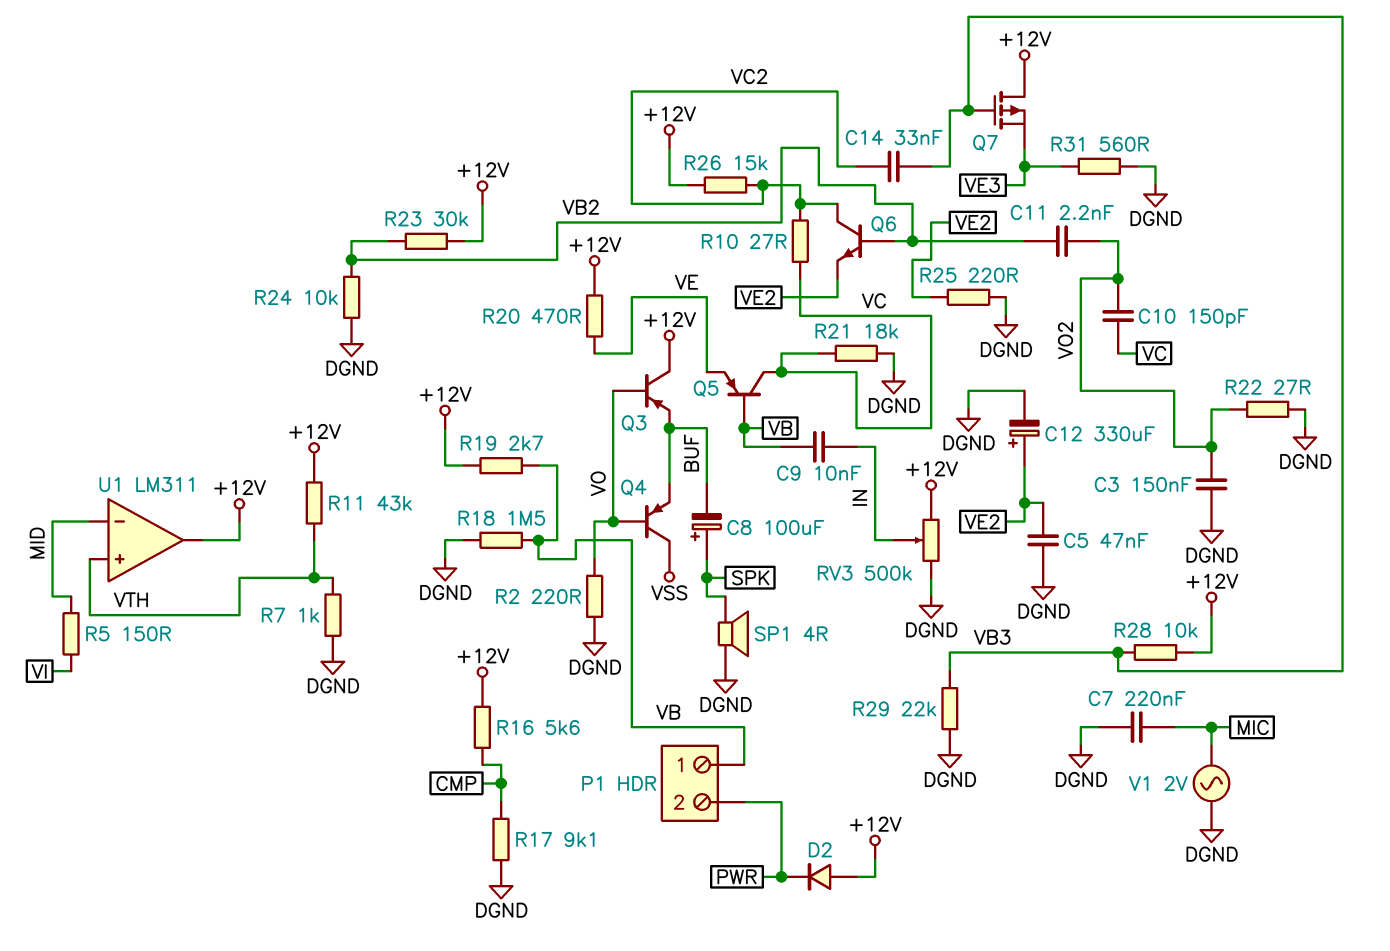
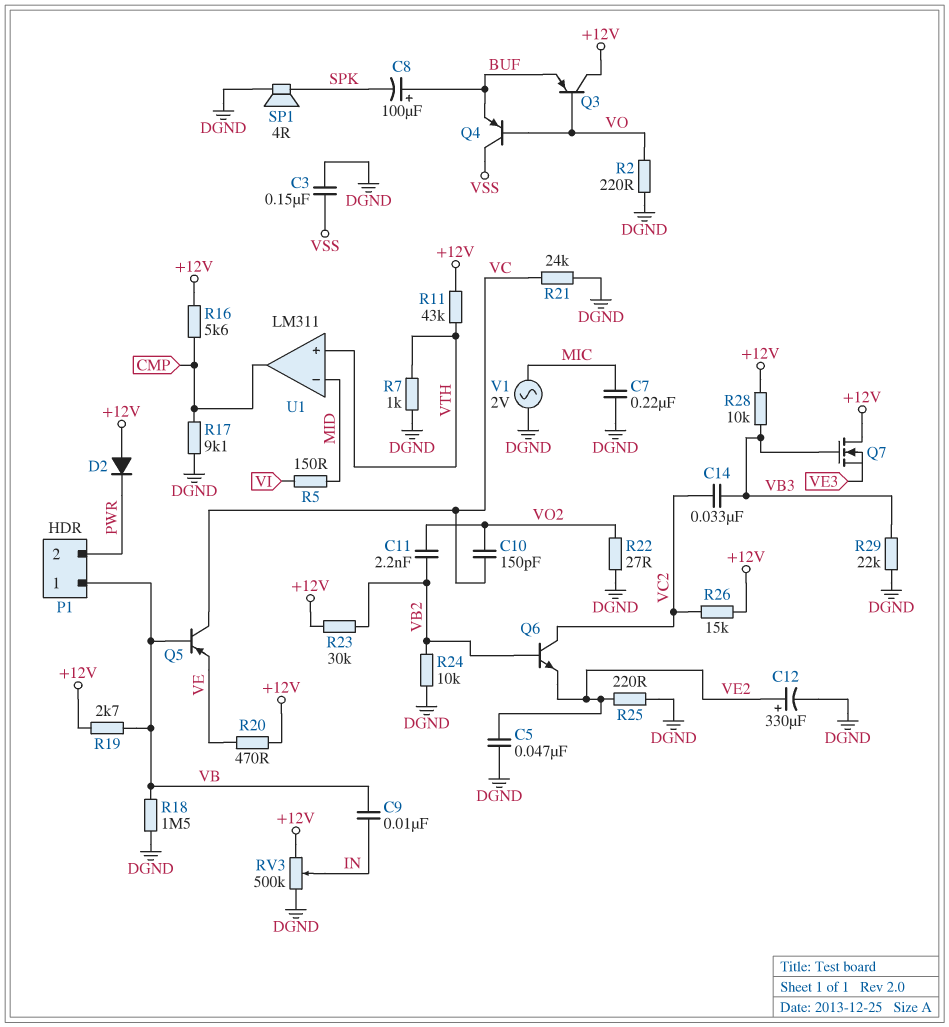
C3: 150nF (DGND, VO2) -> 150nF (DGND, VSS)
C8: 100uF (plus SPK, minus BUF) -> 100uF (plus BUF, minus SPK)
Q7: PMOS (G VB3, D +12V, S VE3) -> NMOS (G VB3, D +12V, S VE3)
R10: 27 (VC, VC2) -> none
R21: 18k (DGND, VC) -> 24k (DGND, VC)
R31: 560 (DGND, VE3) -> none
U1 pin out: +12V -> CMP

